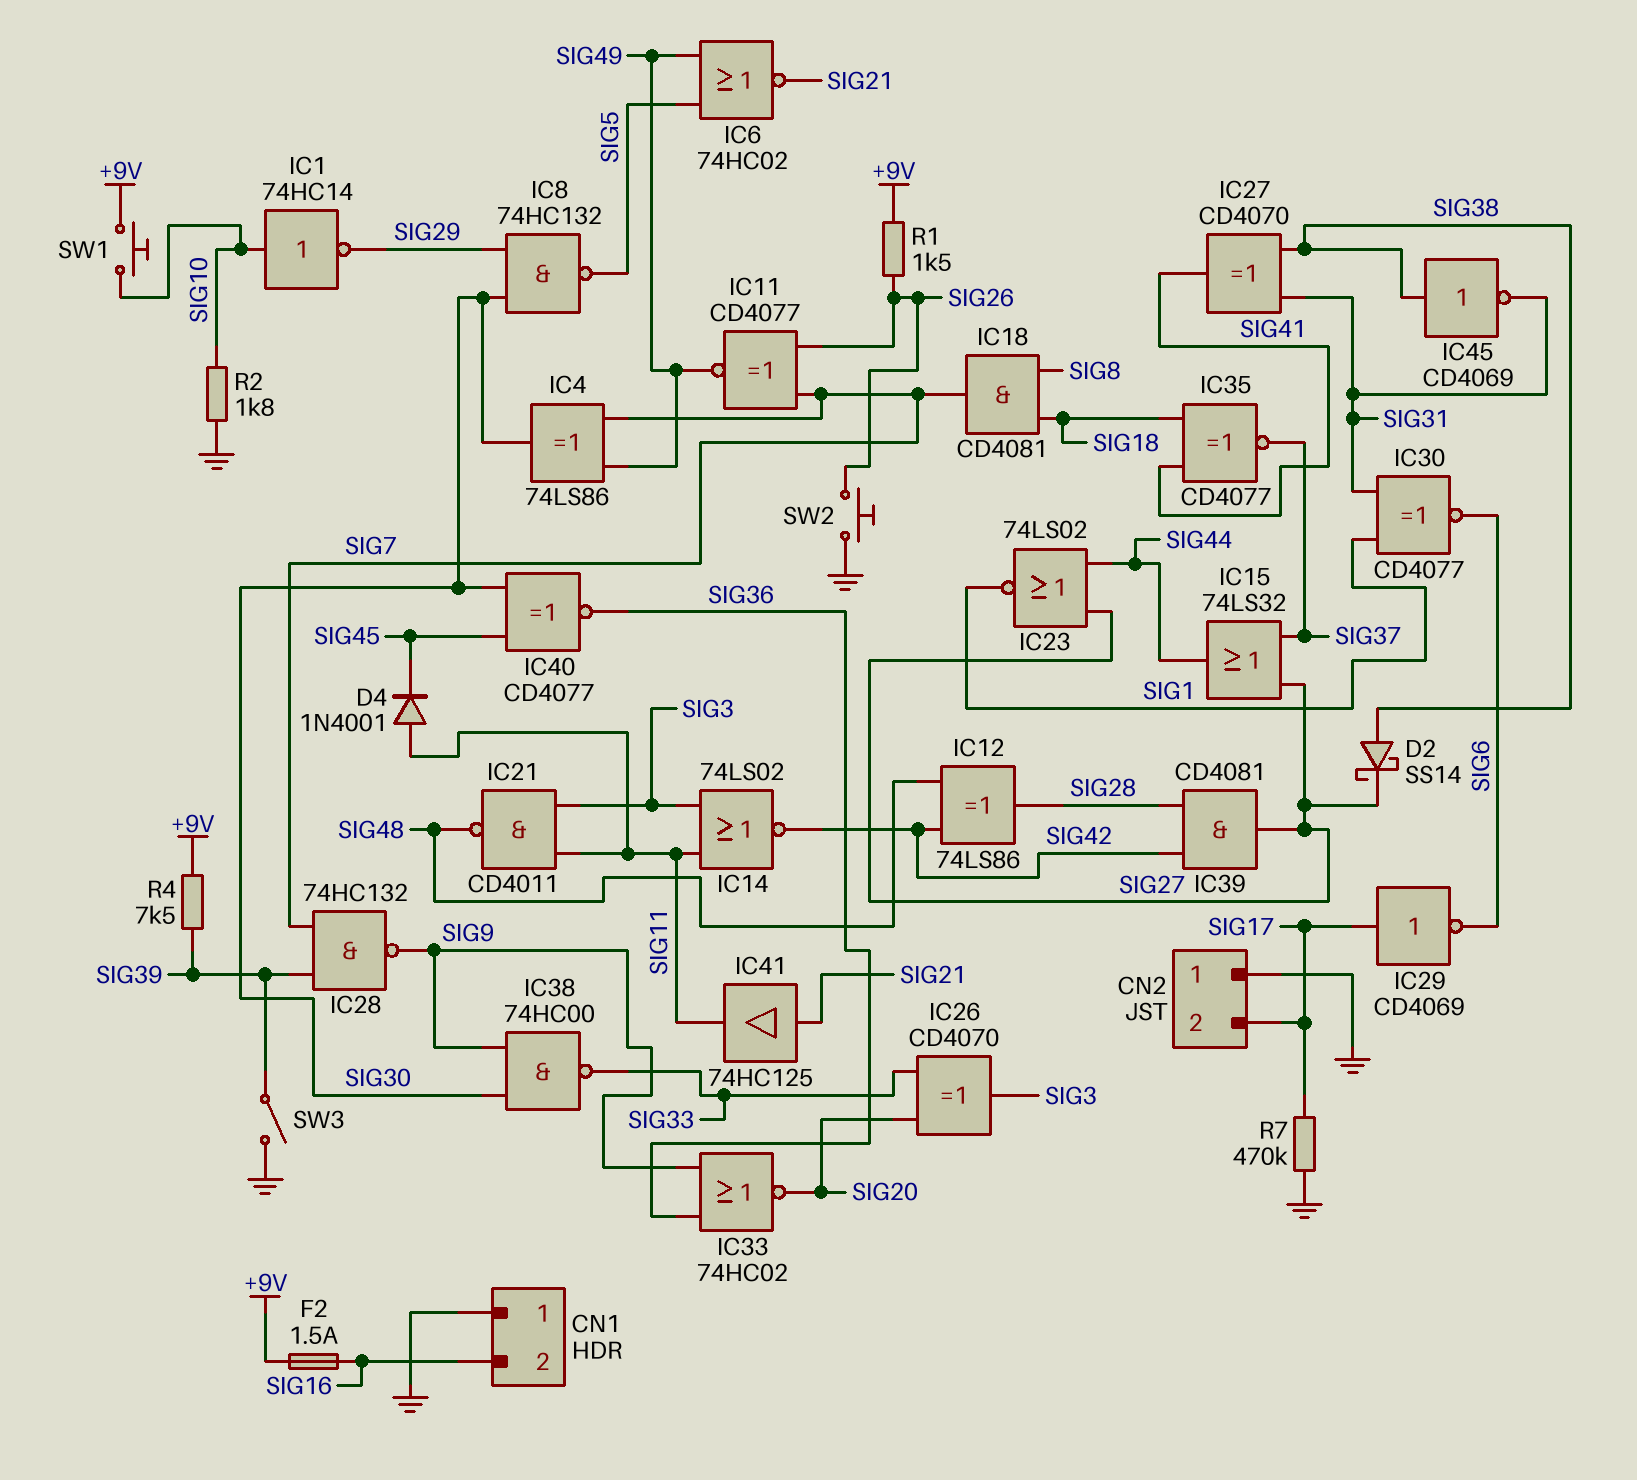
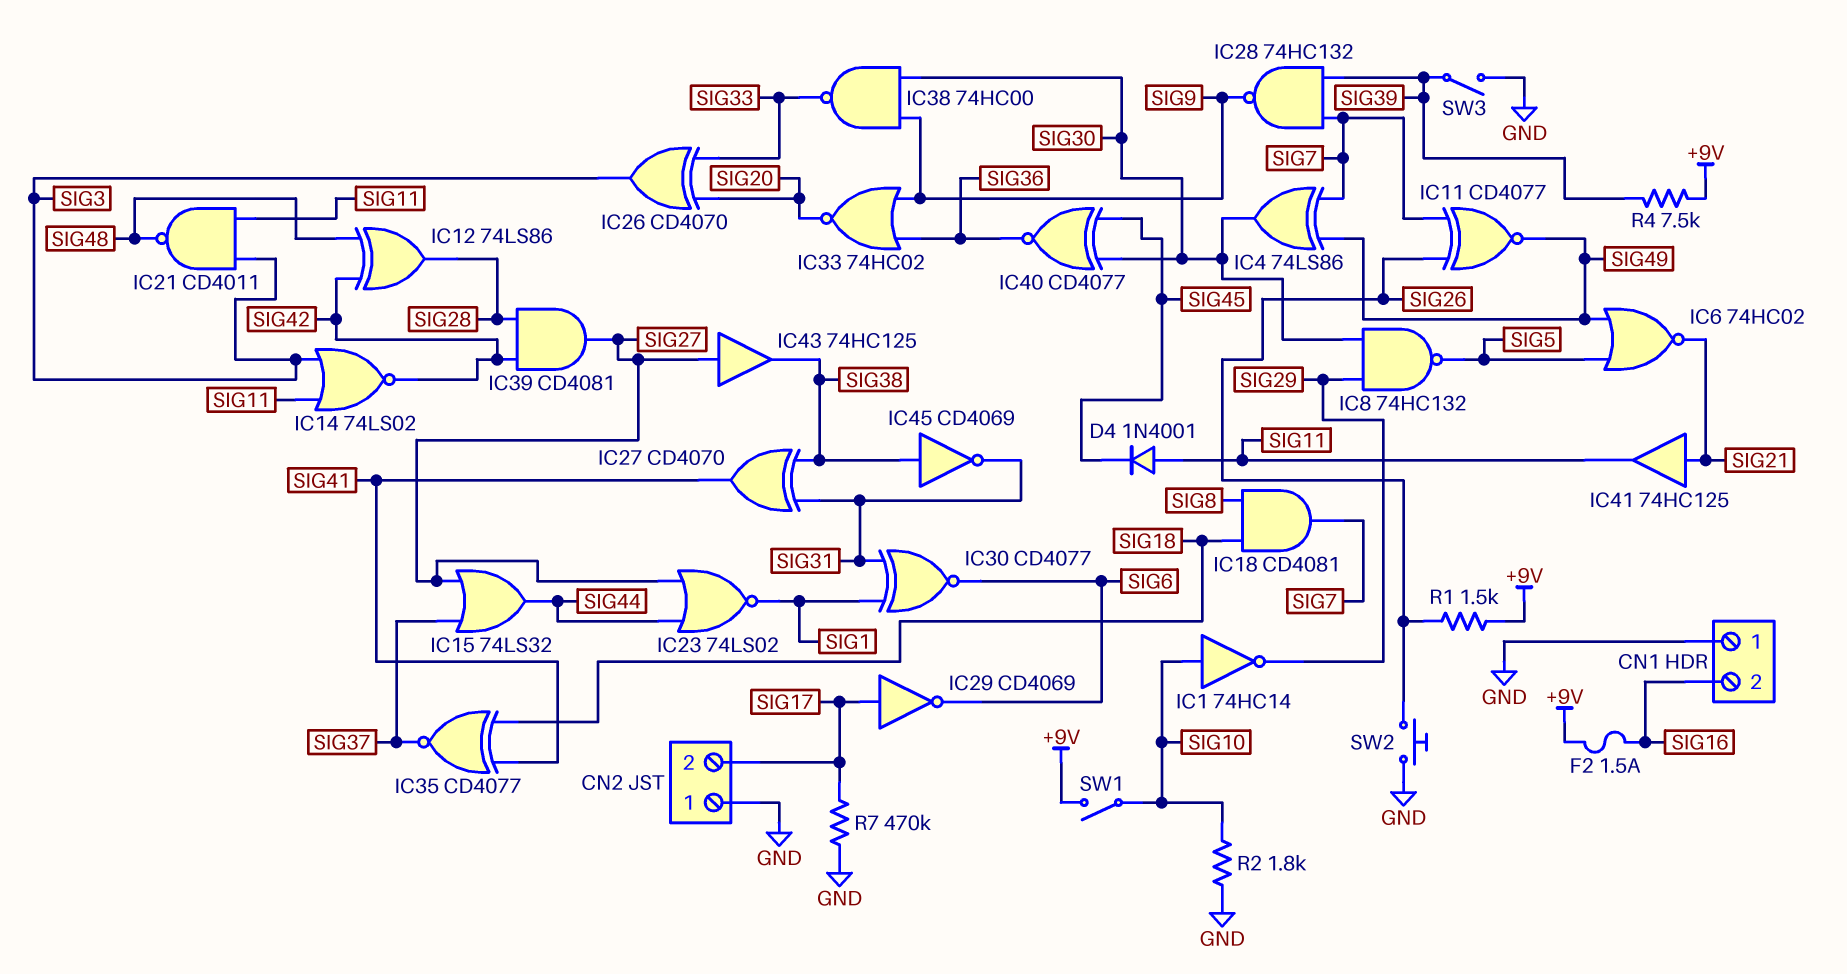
D2: schottky SS14 (A SIG38, K SIG27) -> none
IC43: none -> buffer 74HC125 (in SIG27, out SIG38)
SW1: button (+9V, SIG10) -> switch (+9V, SIG10)

